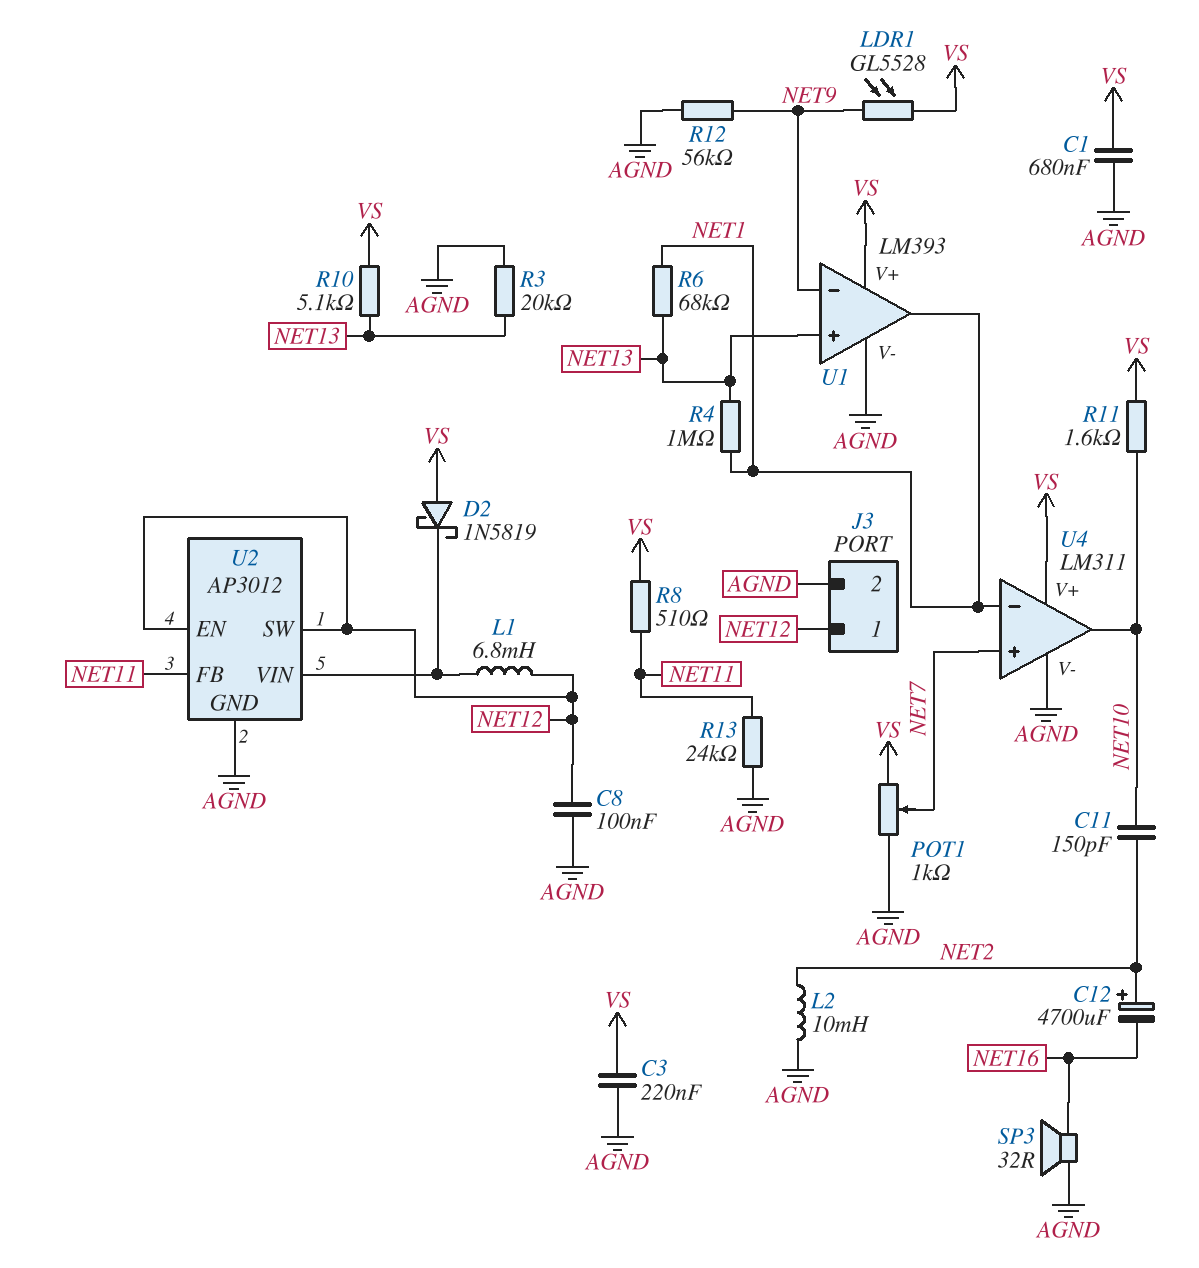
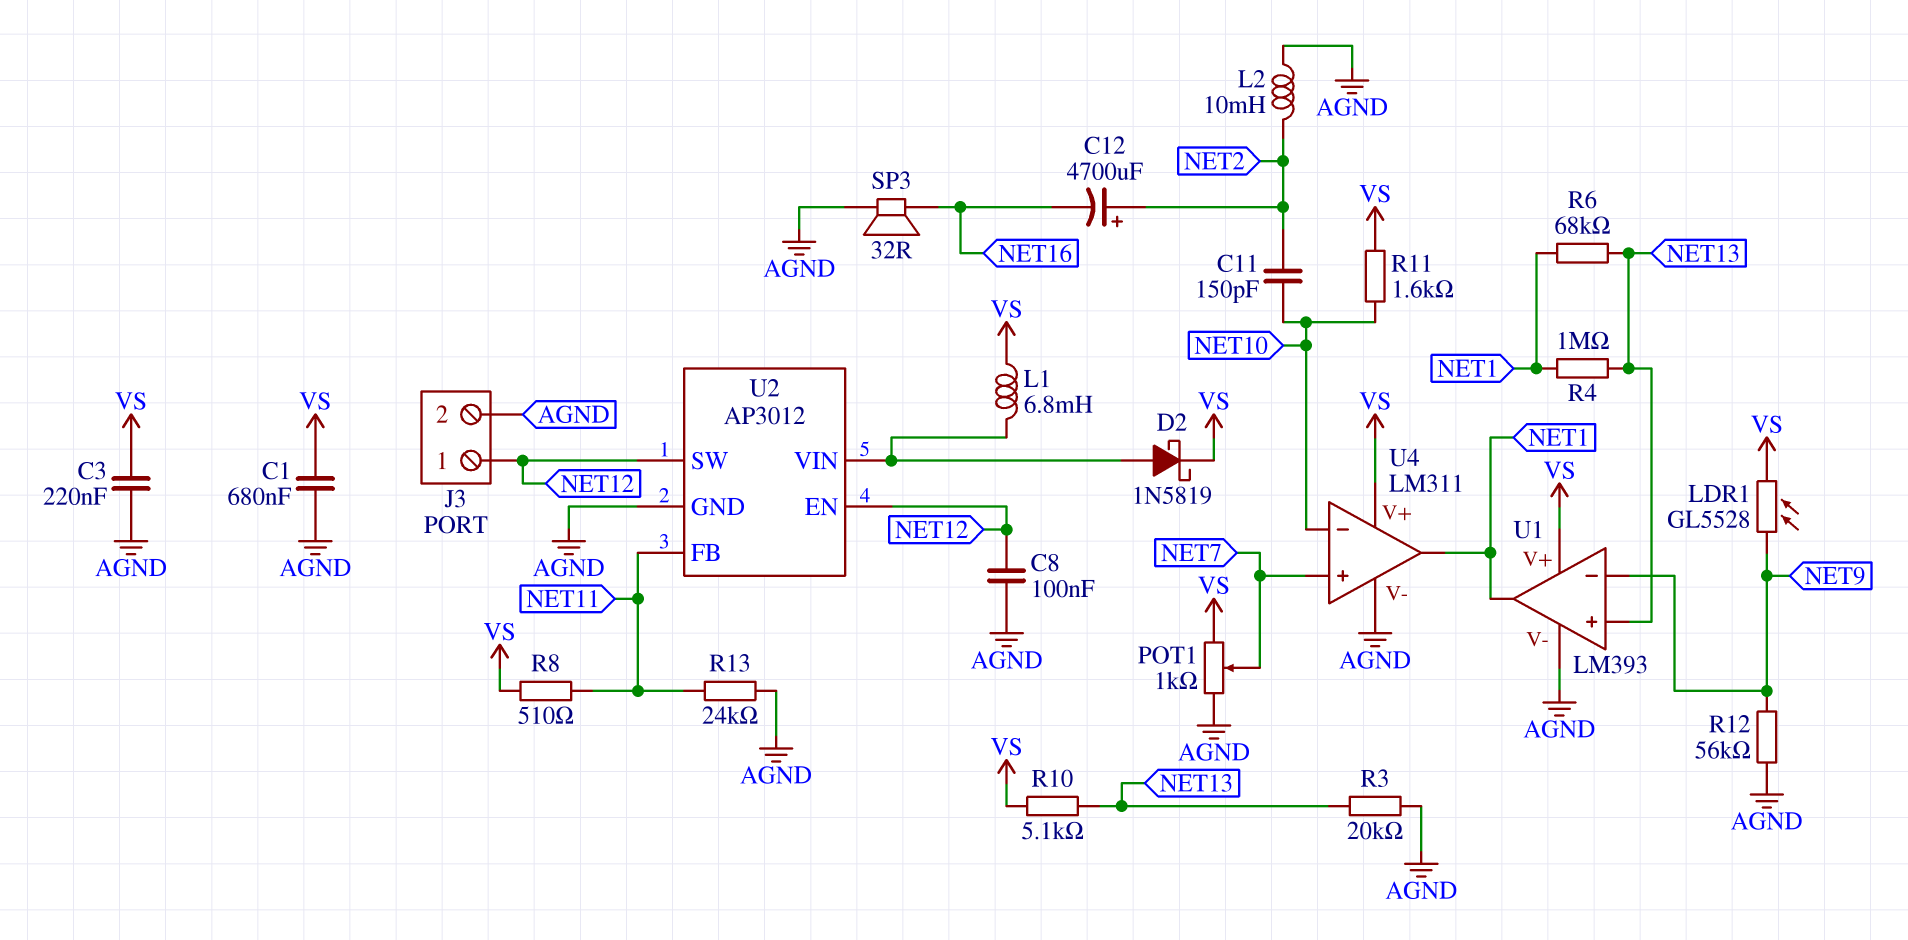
D2: schottky 1N5819 (A VS, K U2/VIN) -> schottky 1N5819 (A U2/VIN, K VS)
L1: 6.8mH (NET12, U2/VIN) -> 6.8mH (U2/VIN, VS)
U4 pin in-: NET1 -> NET10
U4 pin out: NET10 -> NET1

